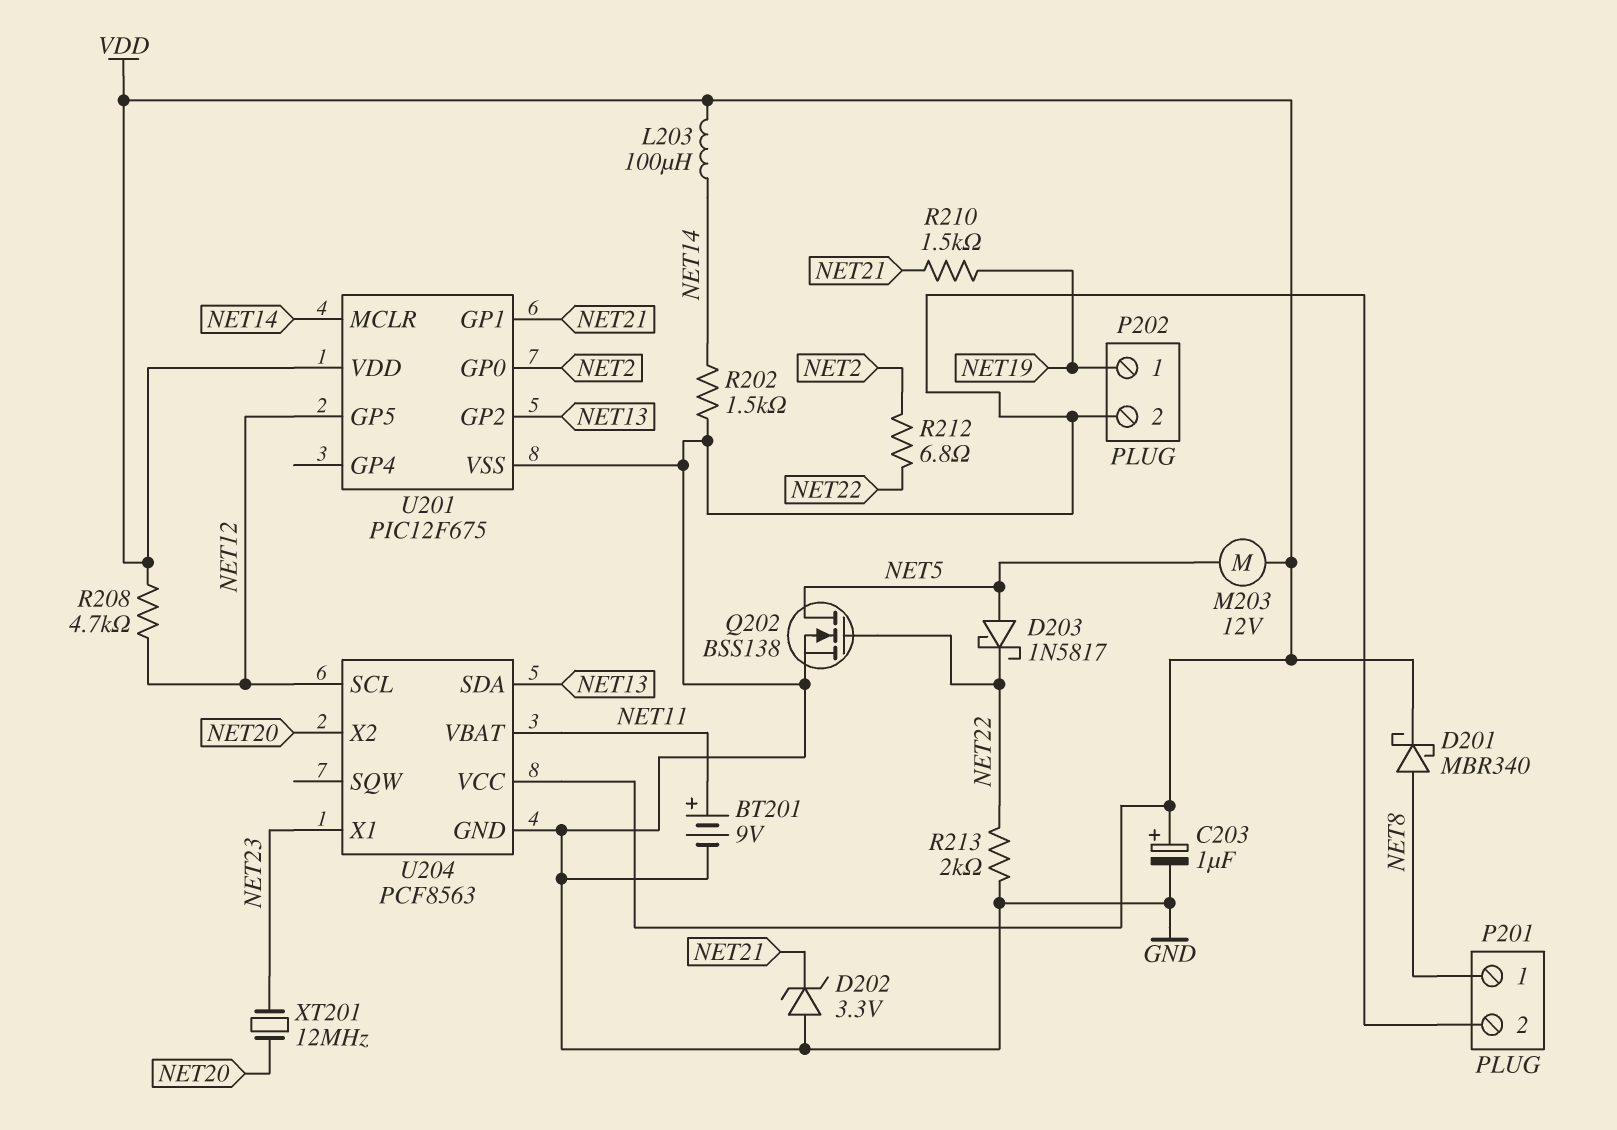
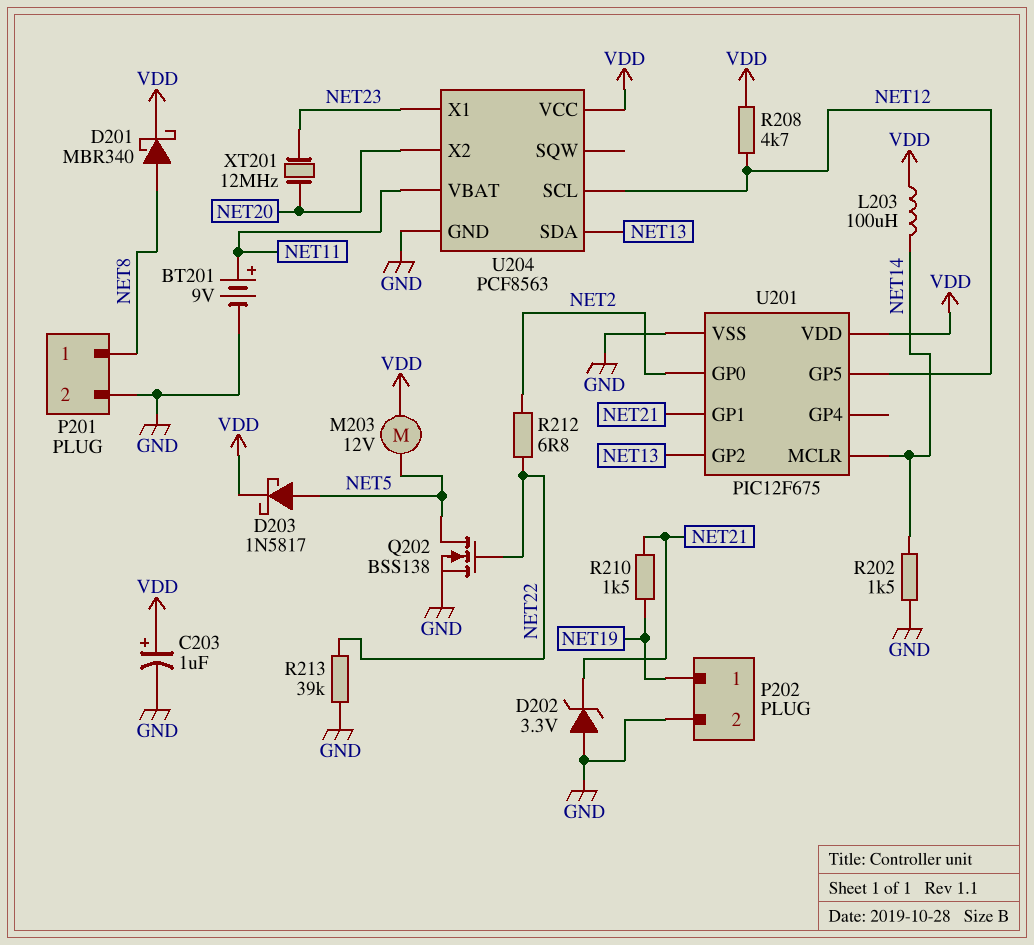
D203: schottky 1N5817 (A NET5, K NET22) -> schottky 1N5817 (A NET5, K VDD)
R213: 2k (GND, NET22) -> 39k (GND, NET22)

